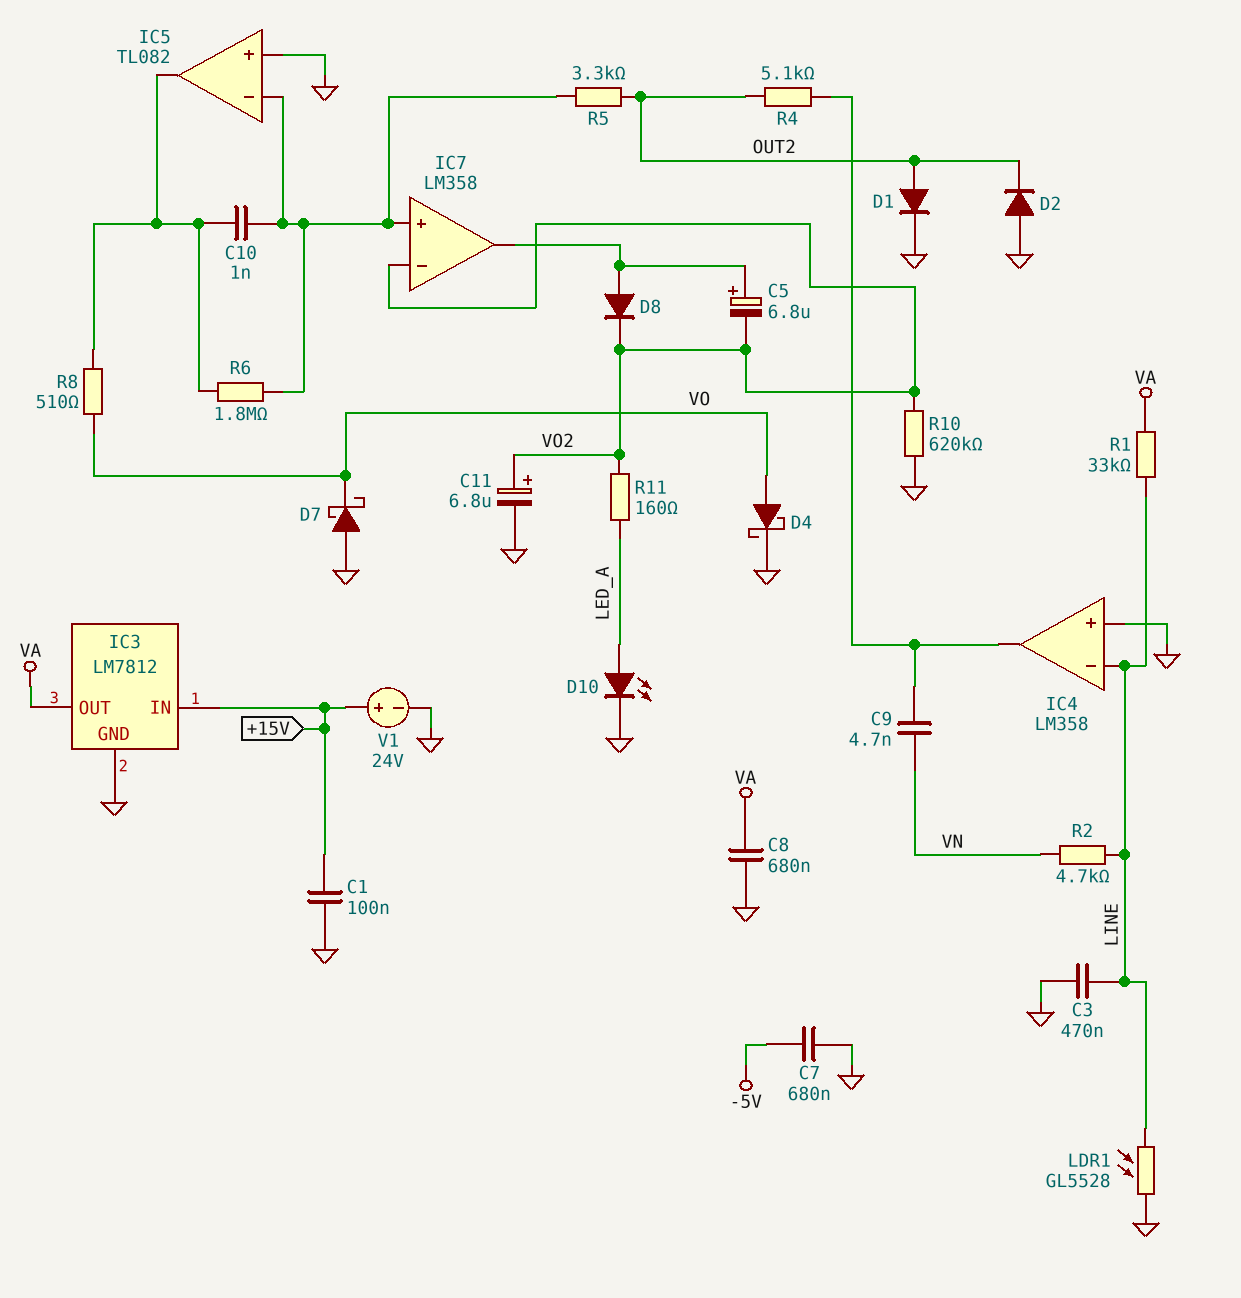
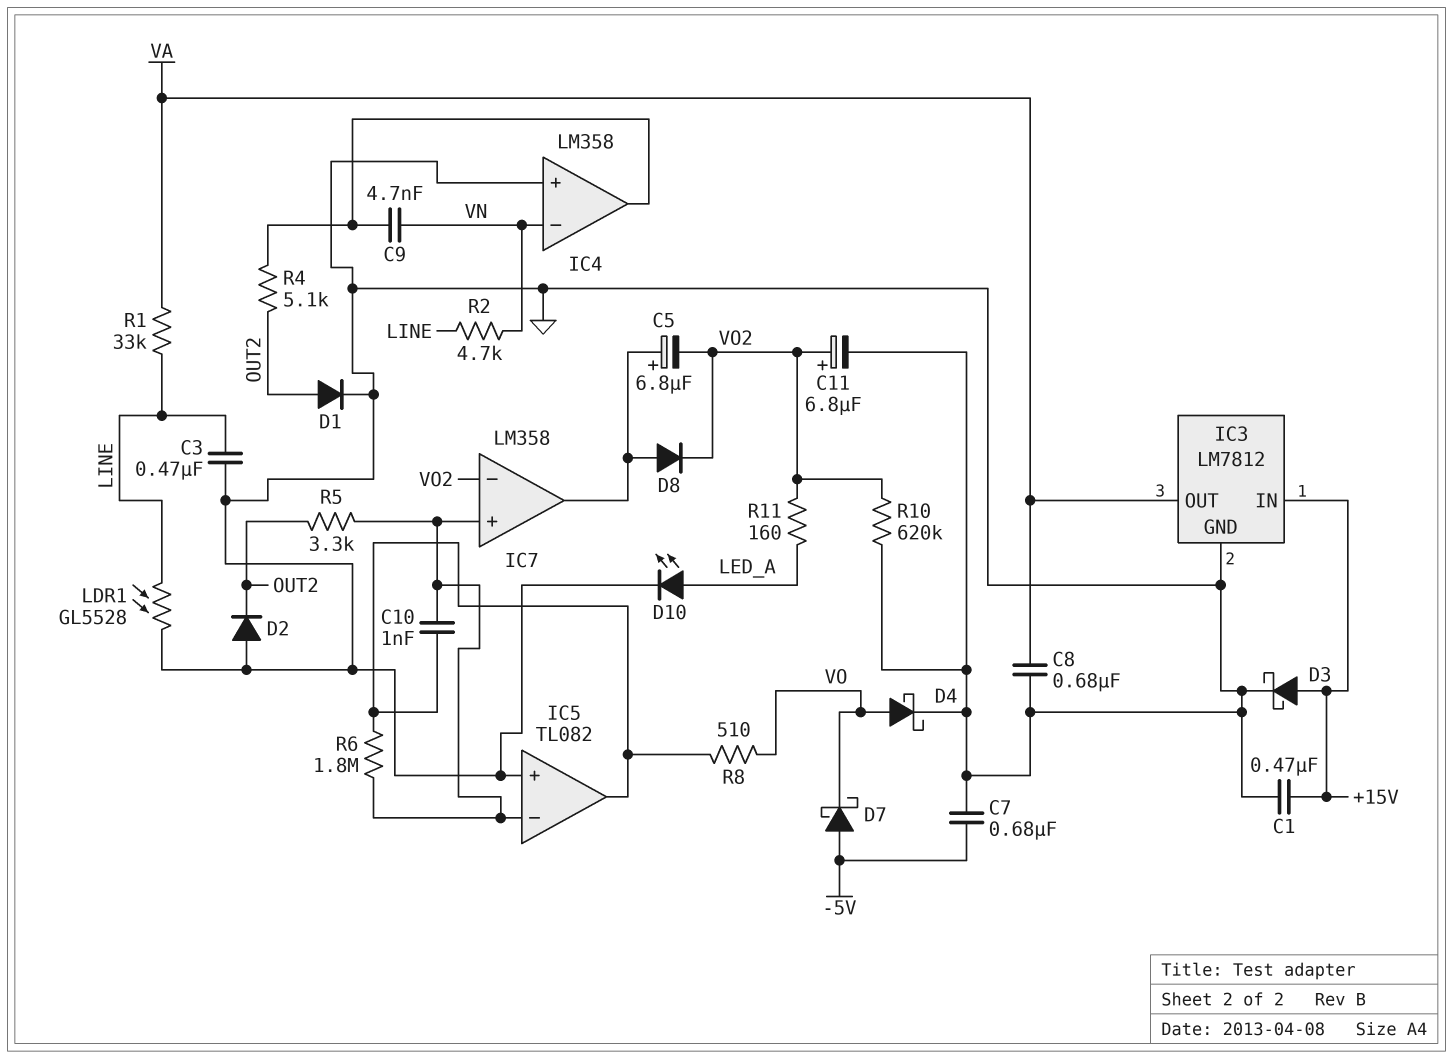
C1: 100nF (+15V, GND) -> 470nF (+15V, GND)
D3: none -> schottky (A +15V, K GND)
D7: schottky (A GND, K VO) -> schottky (A -5V, K VO)
IC4 pin in-: LINE -> VN
V1: 24V (plus +15V, minus GND) -> none

